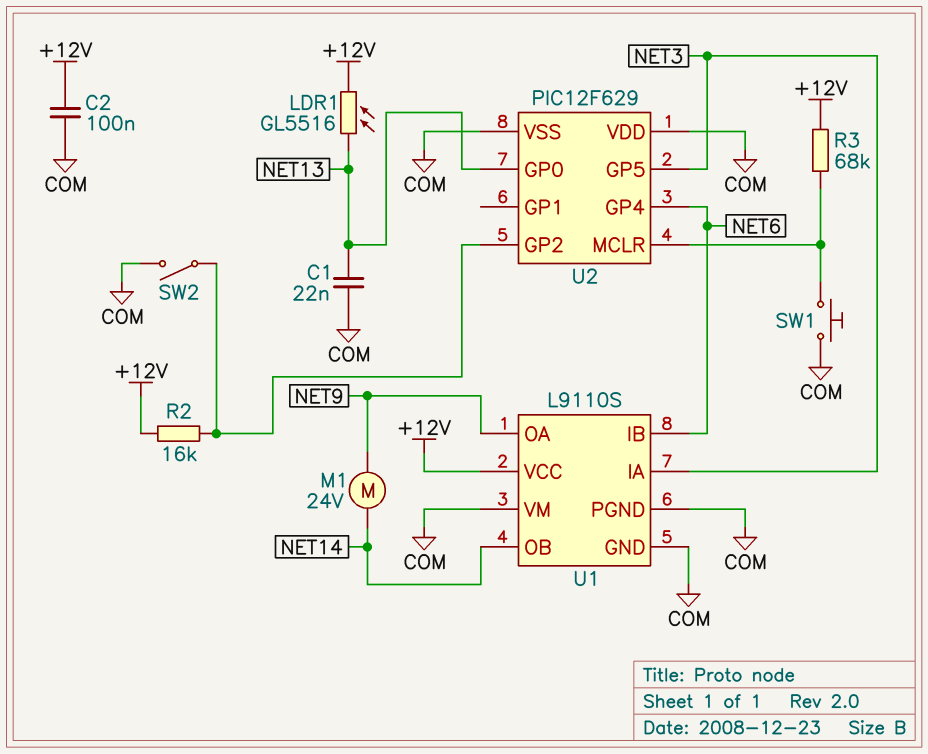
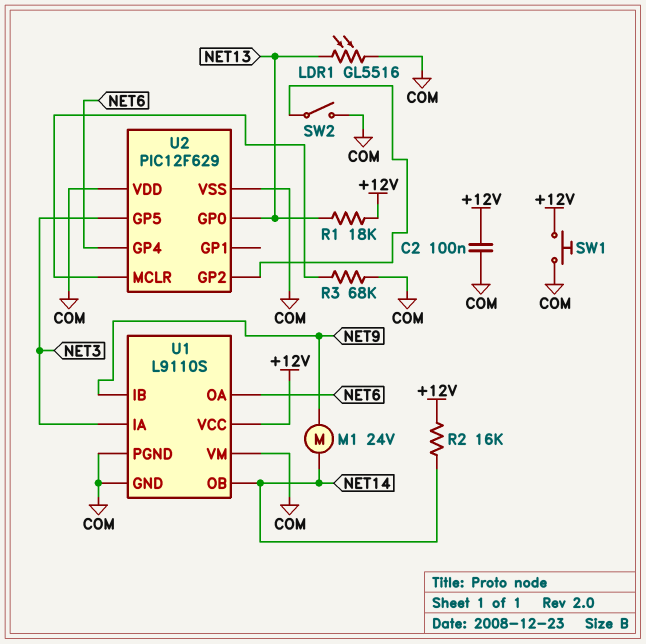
C1: 22nF (COM, NET13) -> none
LDR1: GL5516 (+12V, NET13) -> GL5516 (COM, NET13)
R1: none -> 18k (+12V, NET13)
R2: 16k (+12V, U2/GP2) -> 16k (+12V, NET14)
R3: 68k (+12V, U2/MCLR) -> 68k (COM, U2/MCLR)
SW1: button (COM, U2/MCLR) -> button (+12V, COM)
U1 pin IB: NET6 -> NET9
U1 pin OA: NET9 -> NET6

